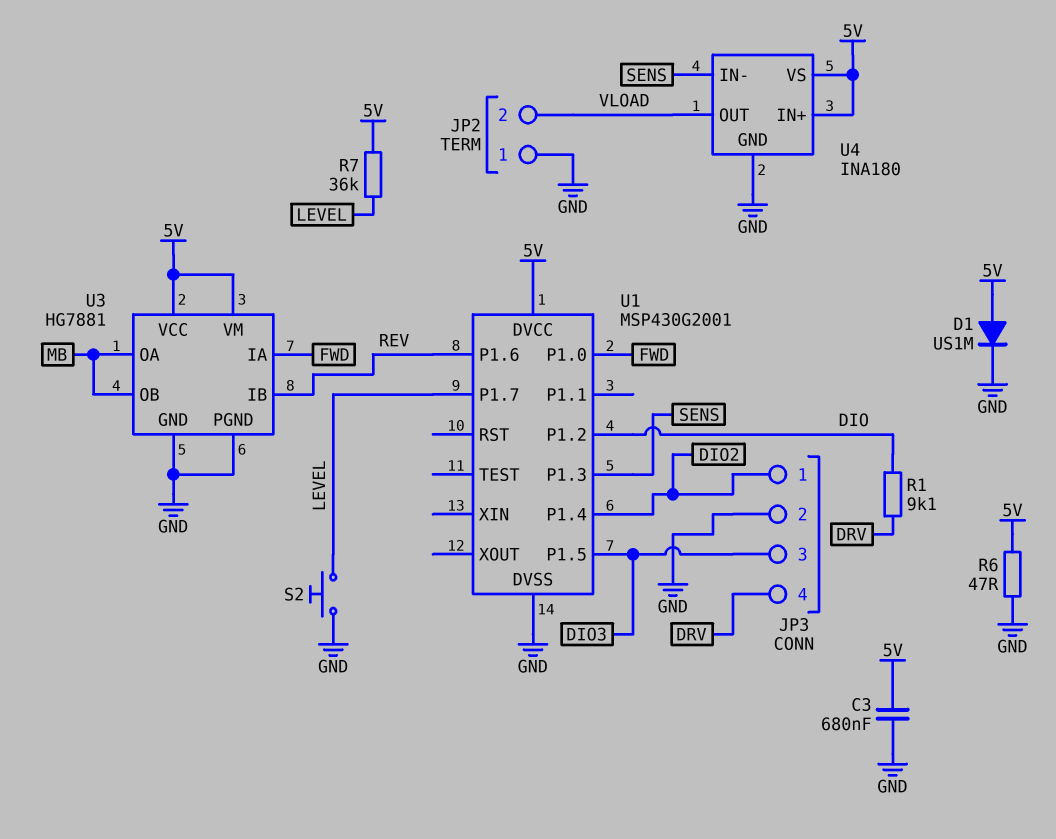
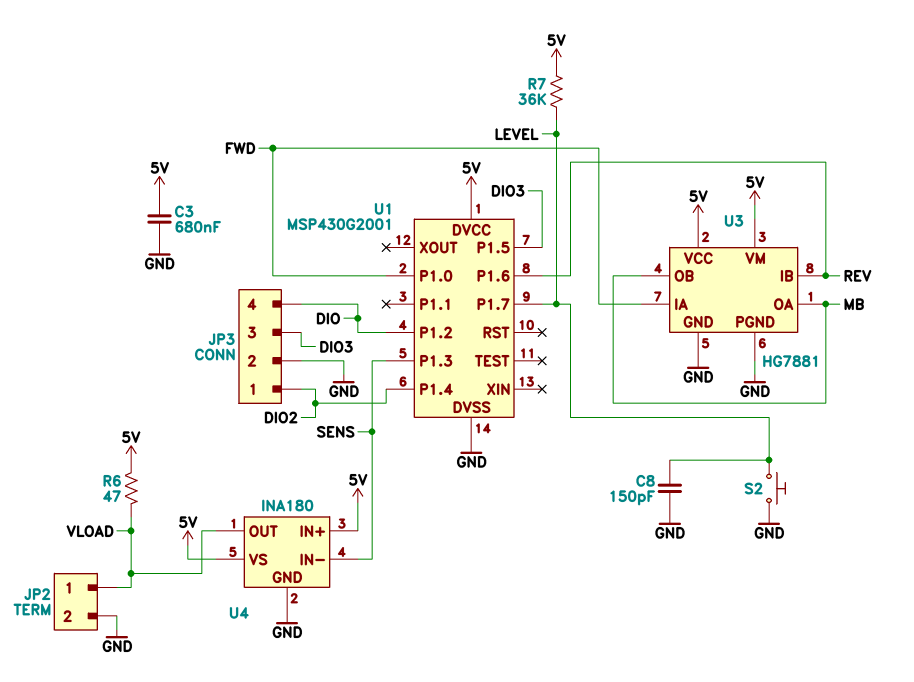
C8: none -> 150pF (GND, LEVEL)
D1: diode US1M (A 5V, K GND) -> none
JP2 pin 1: GND -> VLOAD
JP2 pin 2: VLOAD -> GND
JP3 pin 4: DRV -> DIO
R1: 9.1k (DIO, DRV) -> none
R6: 47 (5V, GND) -> 47 (5V, VLOAD)

